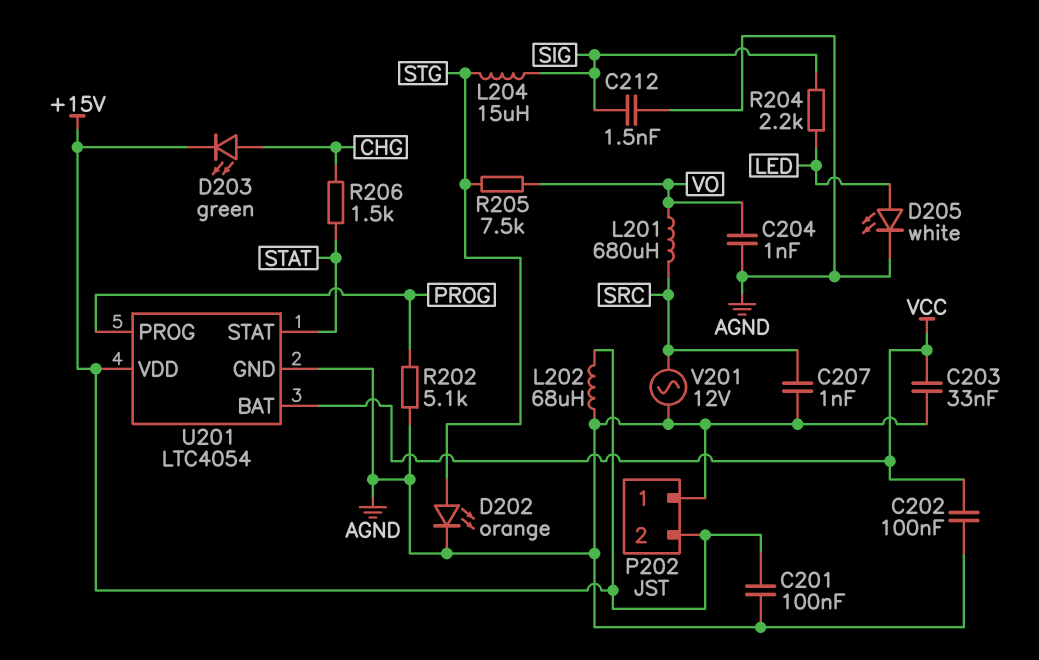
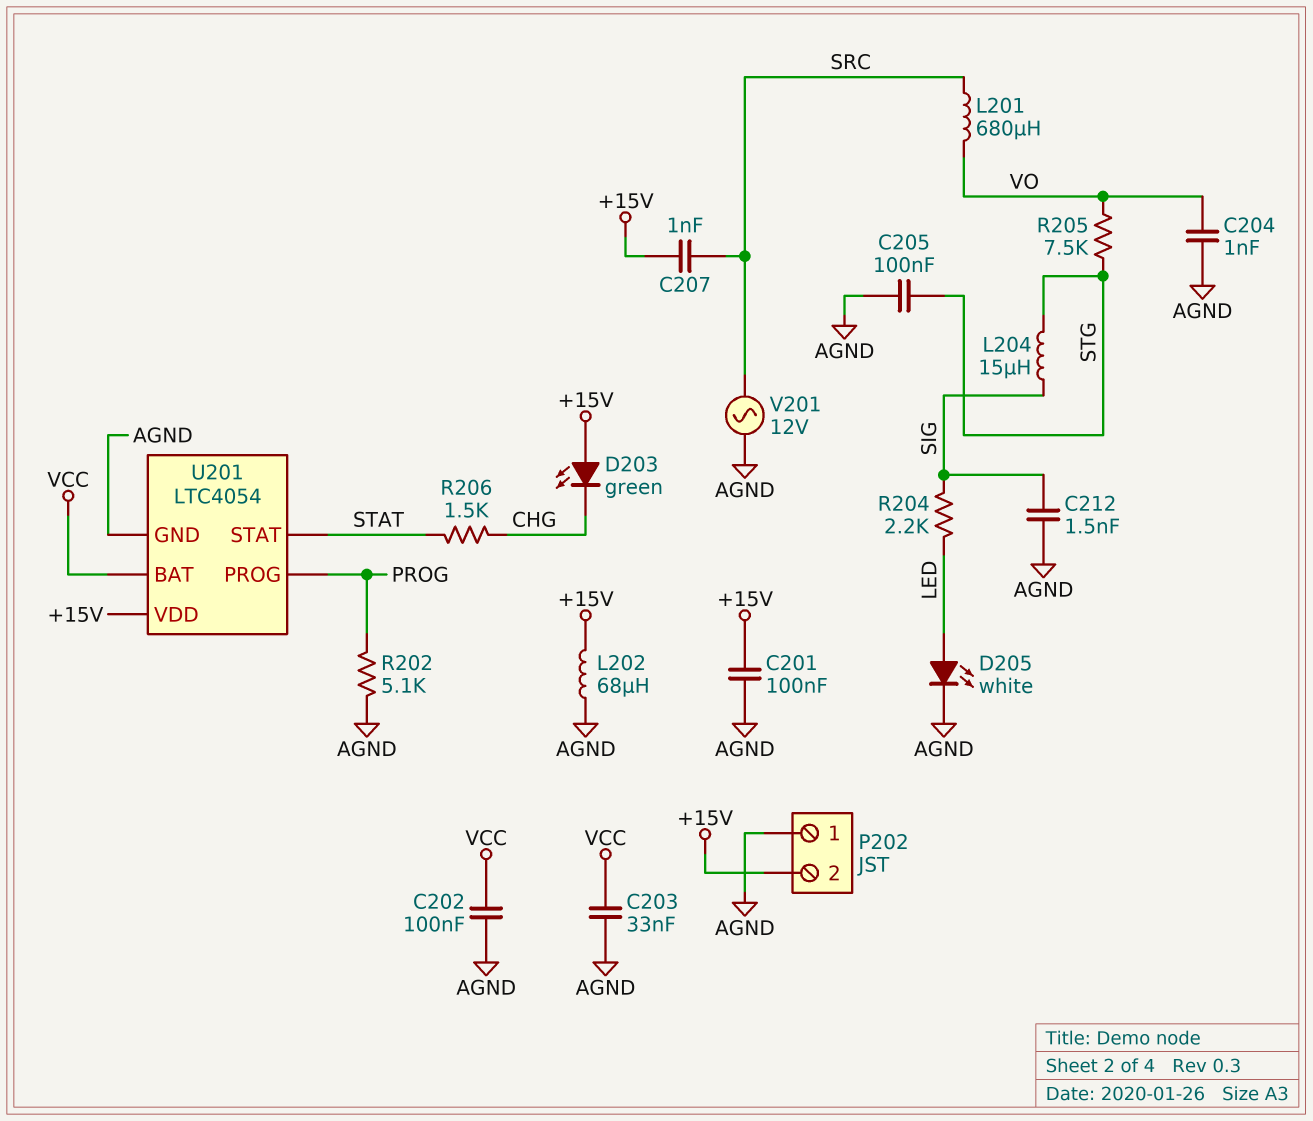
C205: none -> 100nF (AGND, STG)
C207: 1nF (AGND, SRC) -> 1nF (+15V, SRC)
D202: LED orange (A STG, K AGND) -> none
D203: LED green (A CHG, K +15V) -> LED green (A +15V, K CHG)

